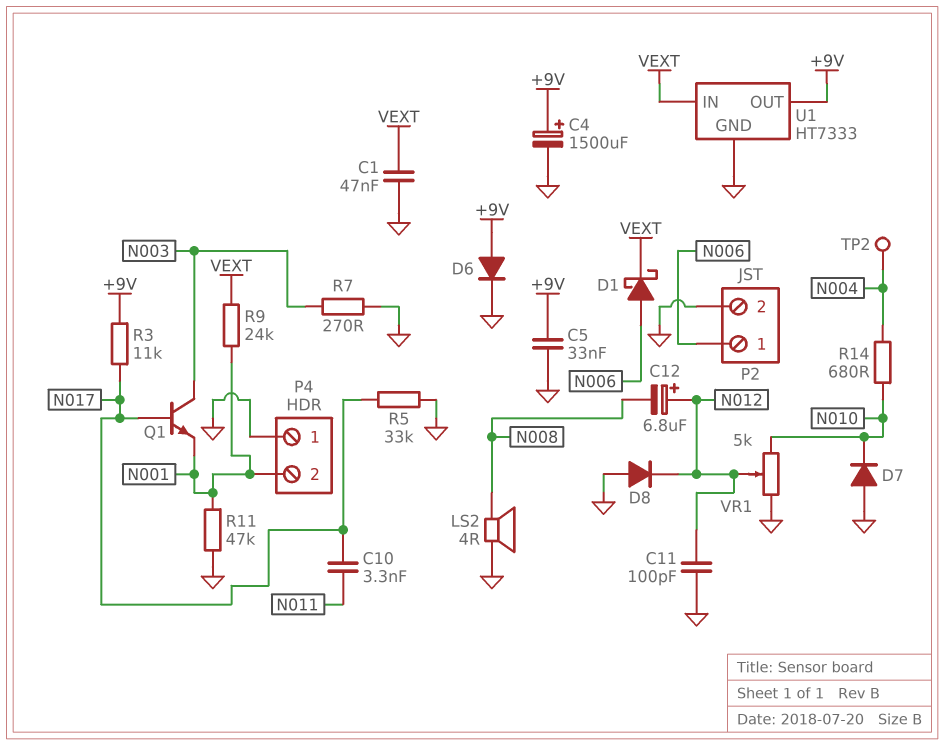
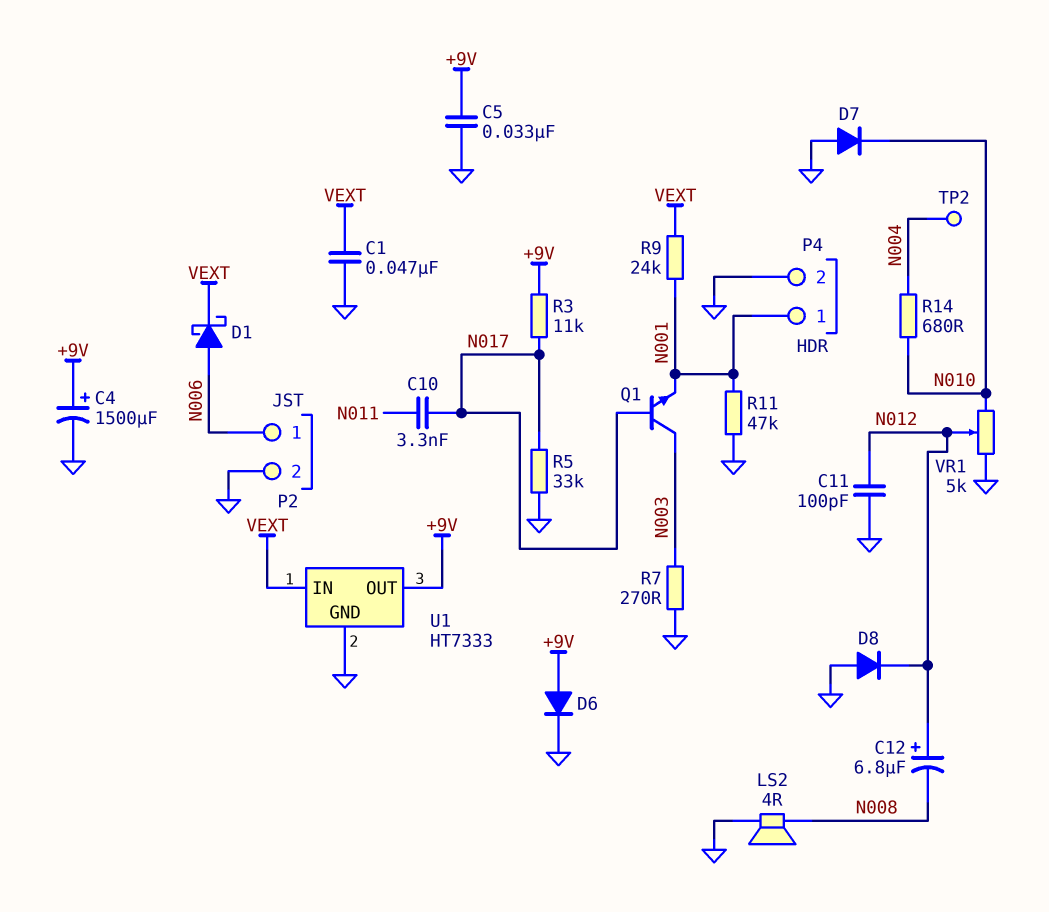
P4 pin 1: GND -> N001
P4 pin 2: N001 -> GND

